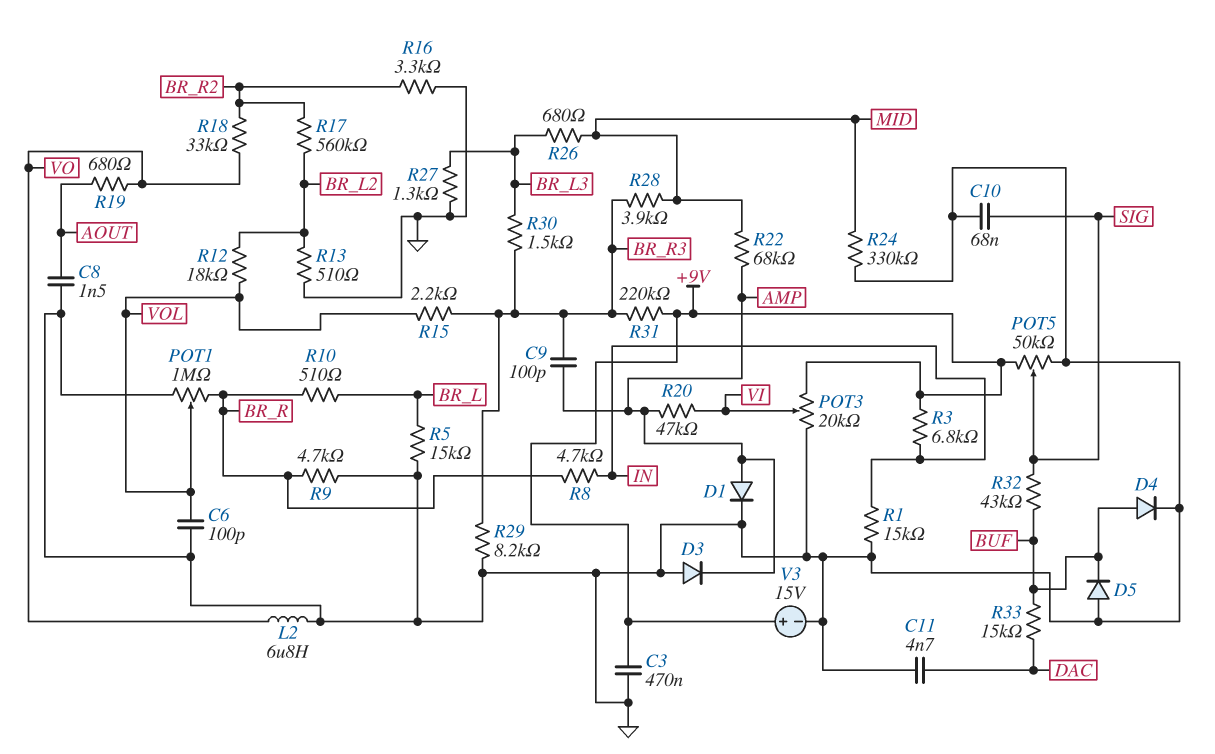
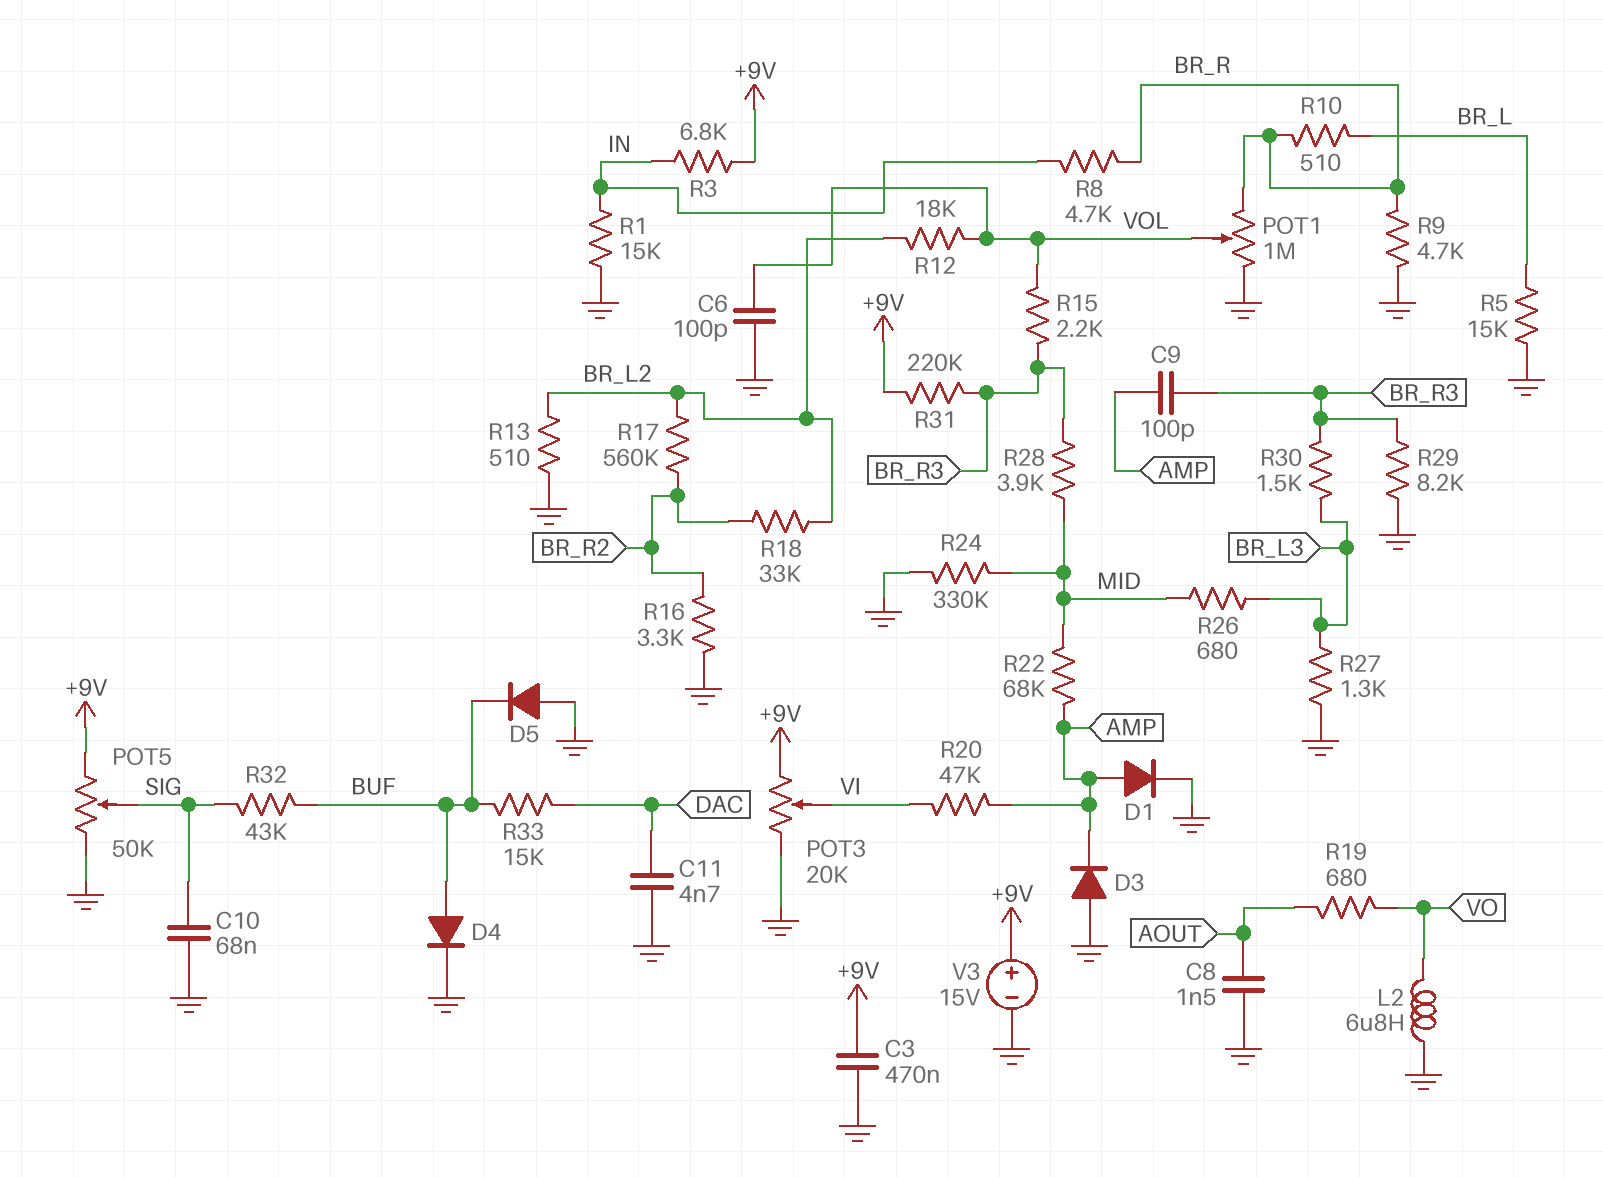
R18: 33k (BR_R2, VO) -> 33k (BR_L2, BR_R2)

